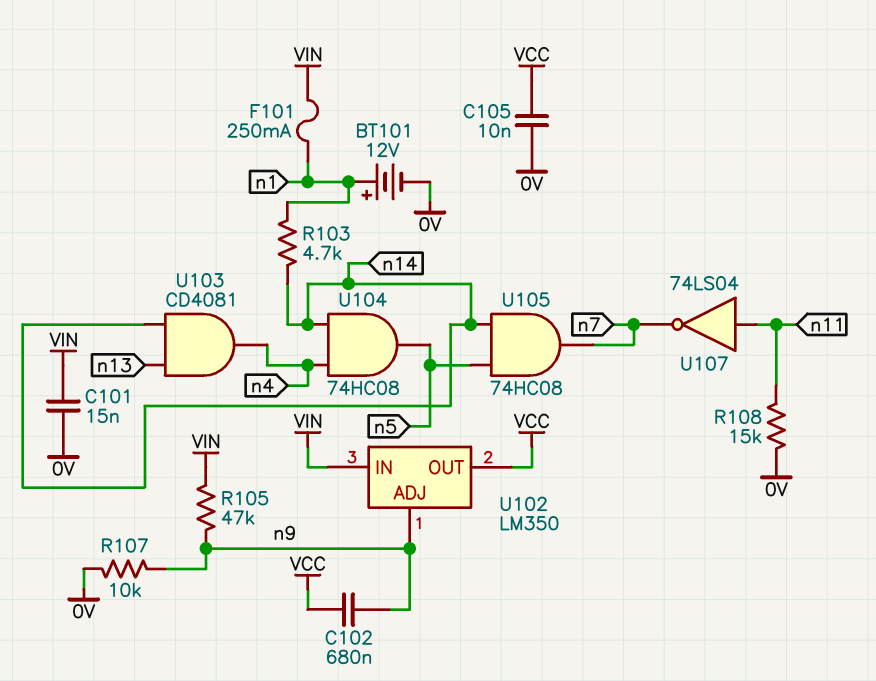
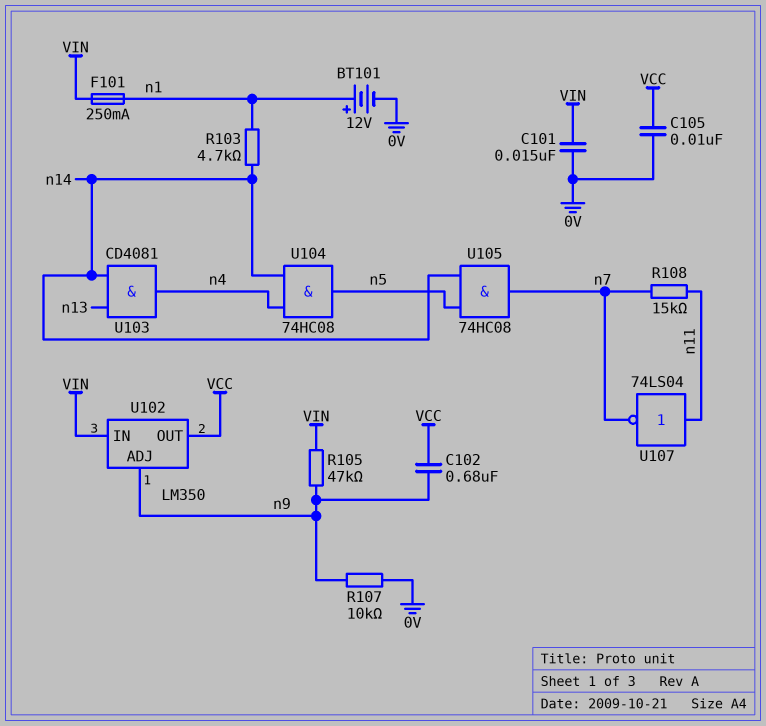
R108: 15k (0V, n11) -> 15k (n7, n11)

